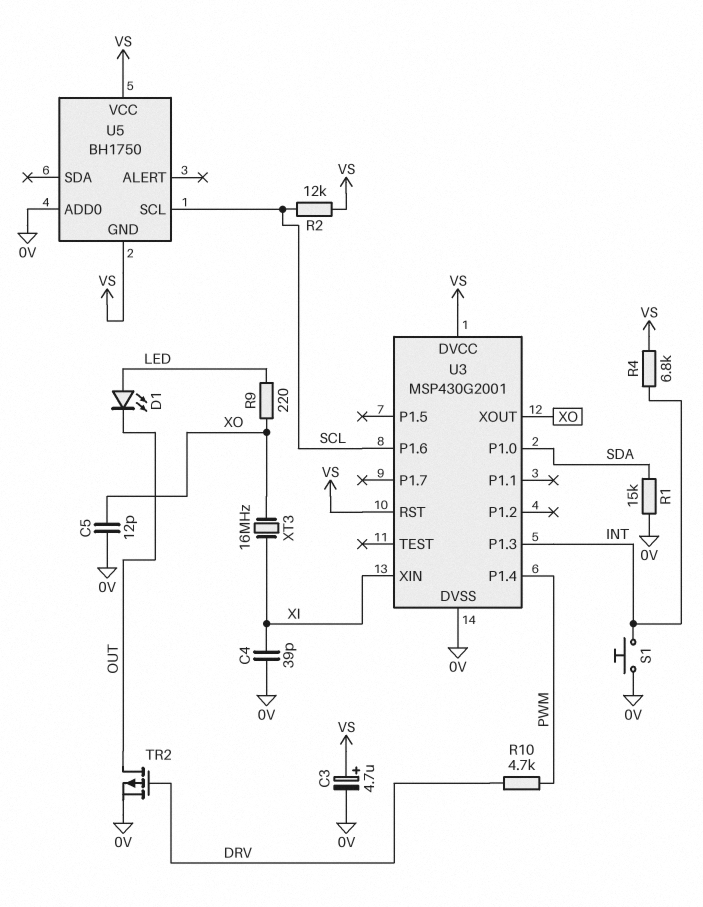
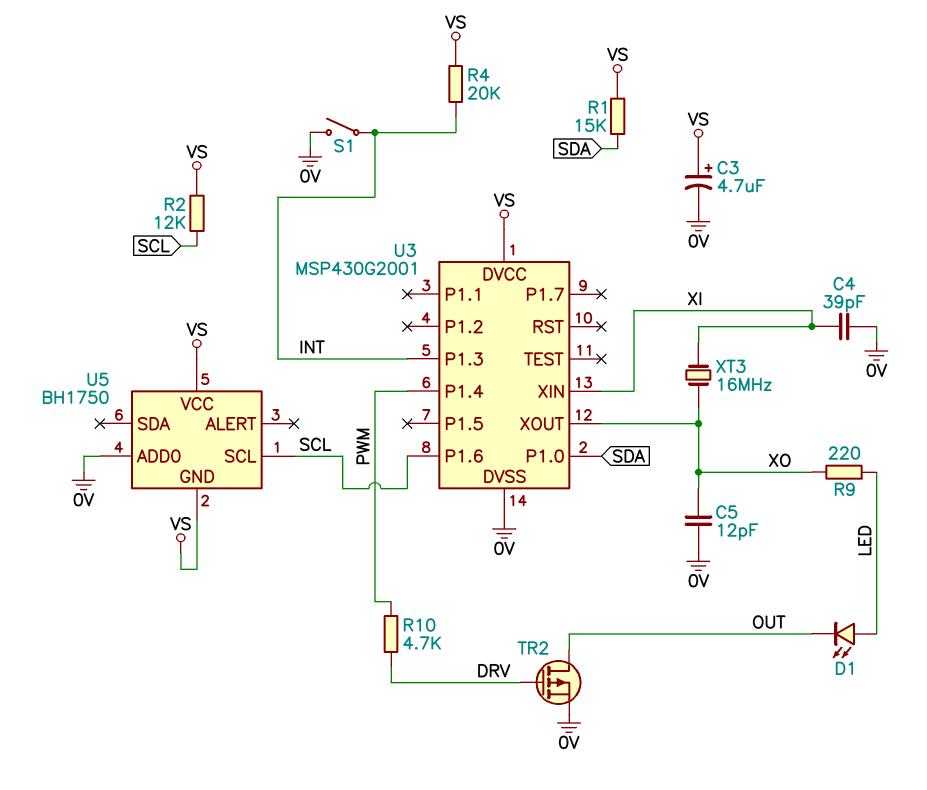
R1: 15k (0V, SDA) -> 15k (SDA, VS)
R4: 6.8k (INT, VS) -> 20k (INT, VS)
S1: button (0V, INT) -> switch (0V, INT)
U3 pin RST: VS -> none

